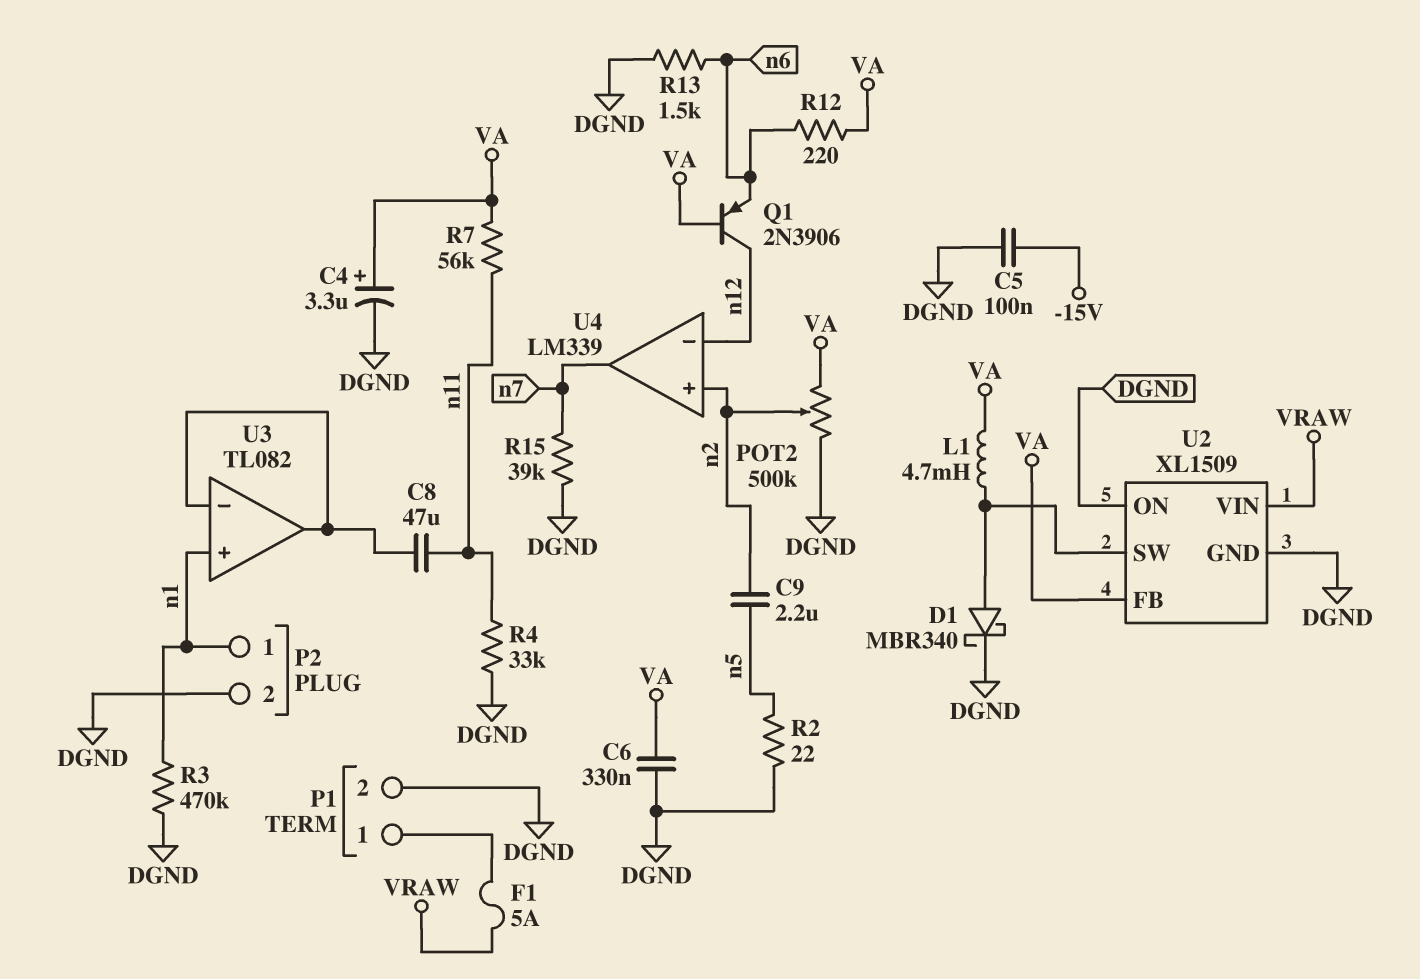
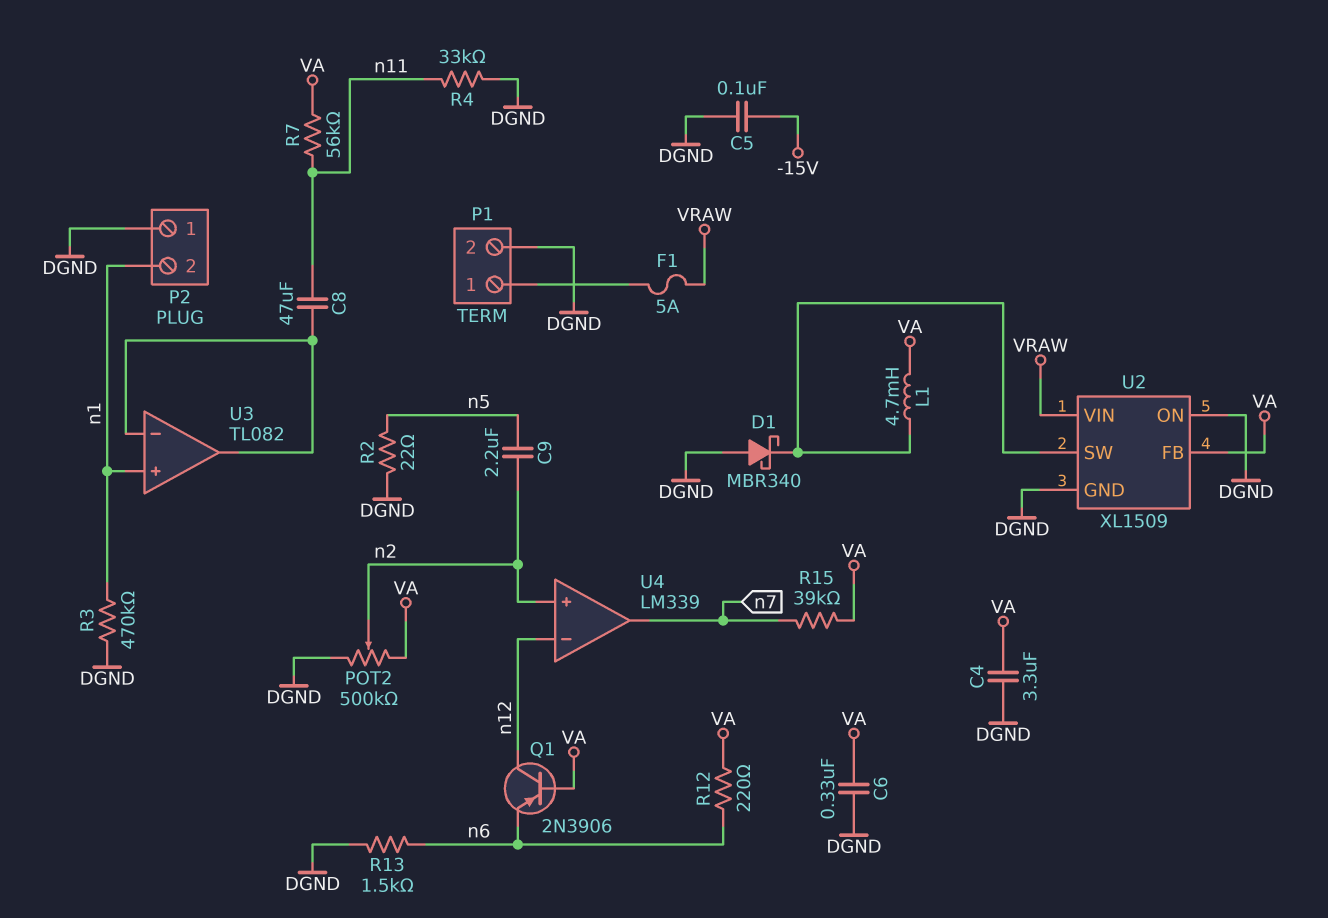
C4: 3.3uF (plus VA, minus DGND) -> 3.3uF (DGND, VA)
D1: schottky MBR340 (A U2/SW, K DGND) -> schottky MBR340 (A DGND, K U2/SW)
P2 pin 1: n1 -> DGND
P2 pin 2: DGND -> n1
R15: 39k (DGND, n7) -> 39k (VA, n7)

